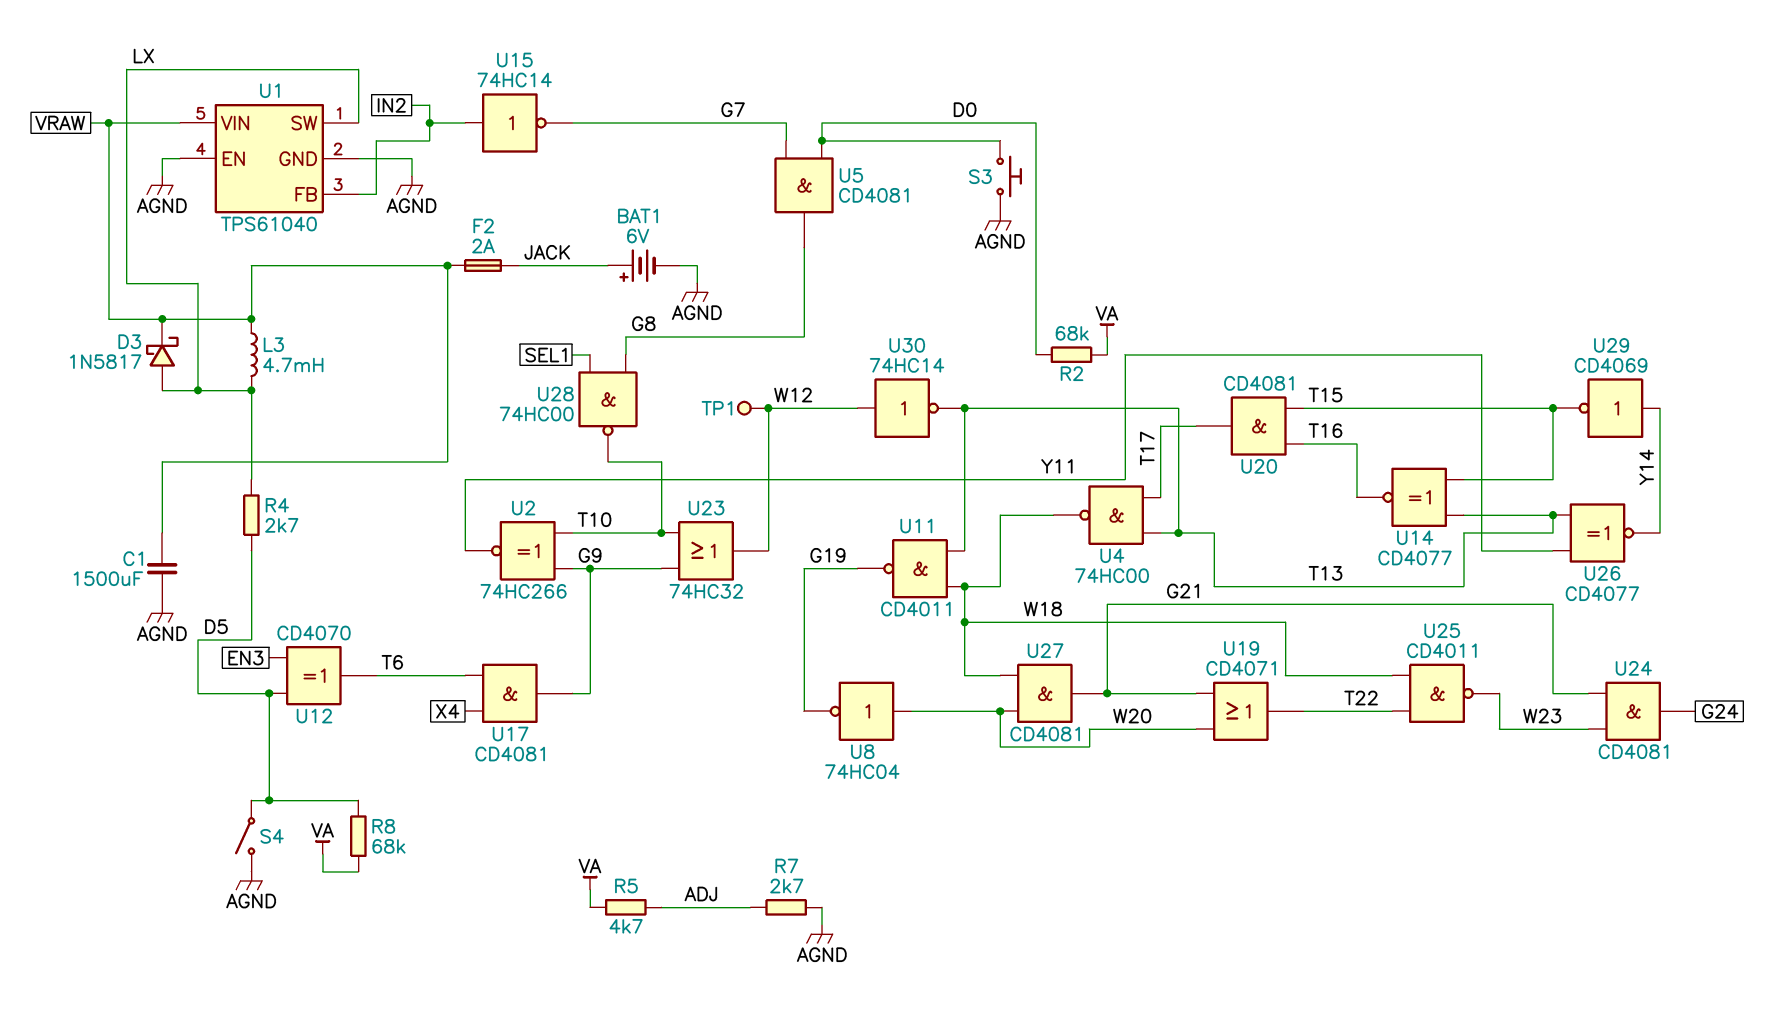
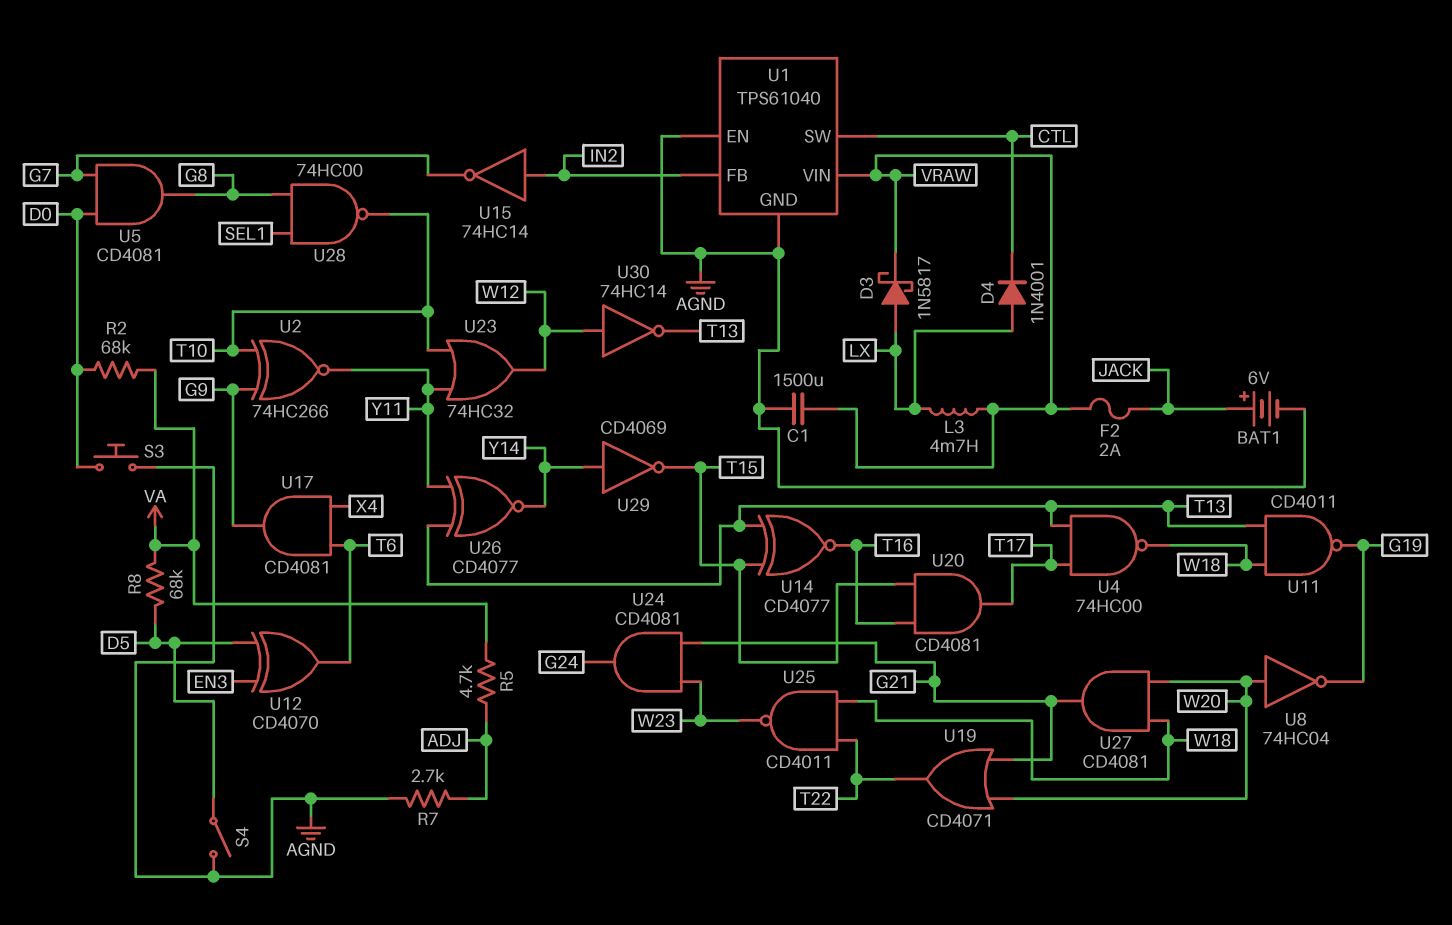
D4: none -> diode 1N4001 (A LX, K CTL)
R4: 2.7k (D5, LX) -> none
TP1: test point (W12) -> none
U1 pin SW: LX -> CTL
U23: OR 74HC32 (in G9, in T10, out W12) -> OR 74HC32 (in T10, in Y11, out W12)

